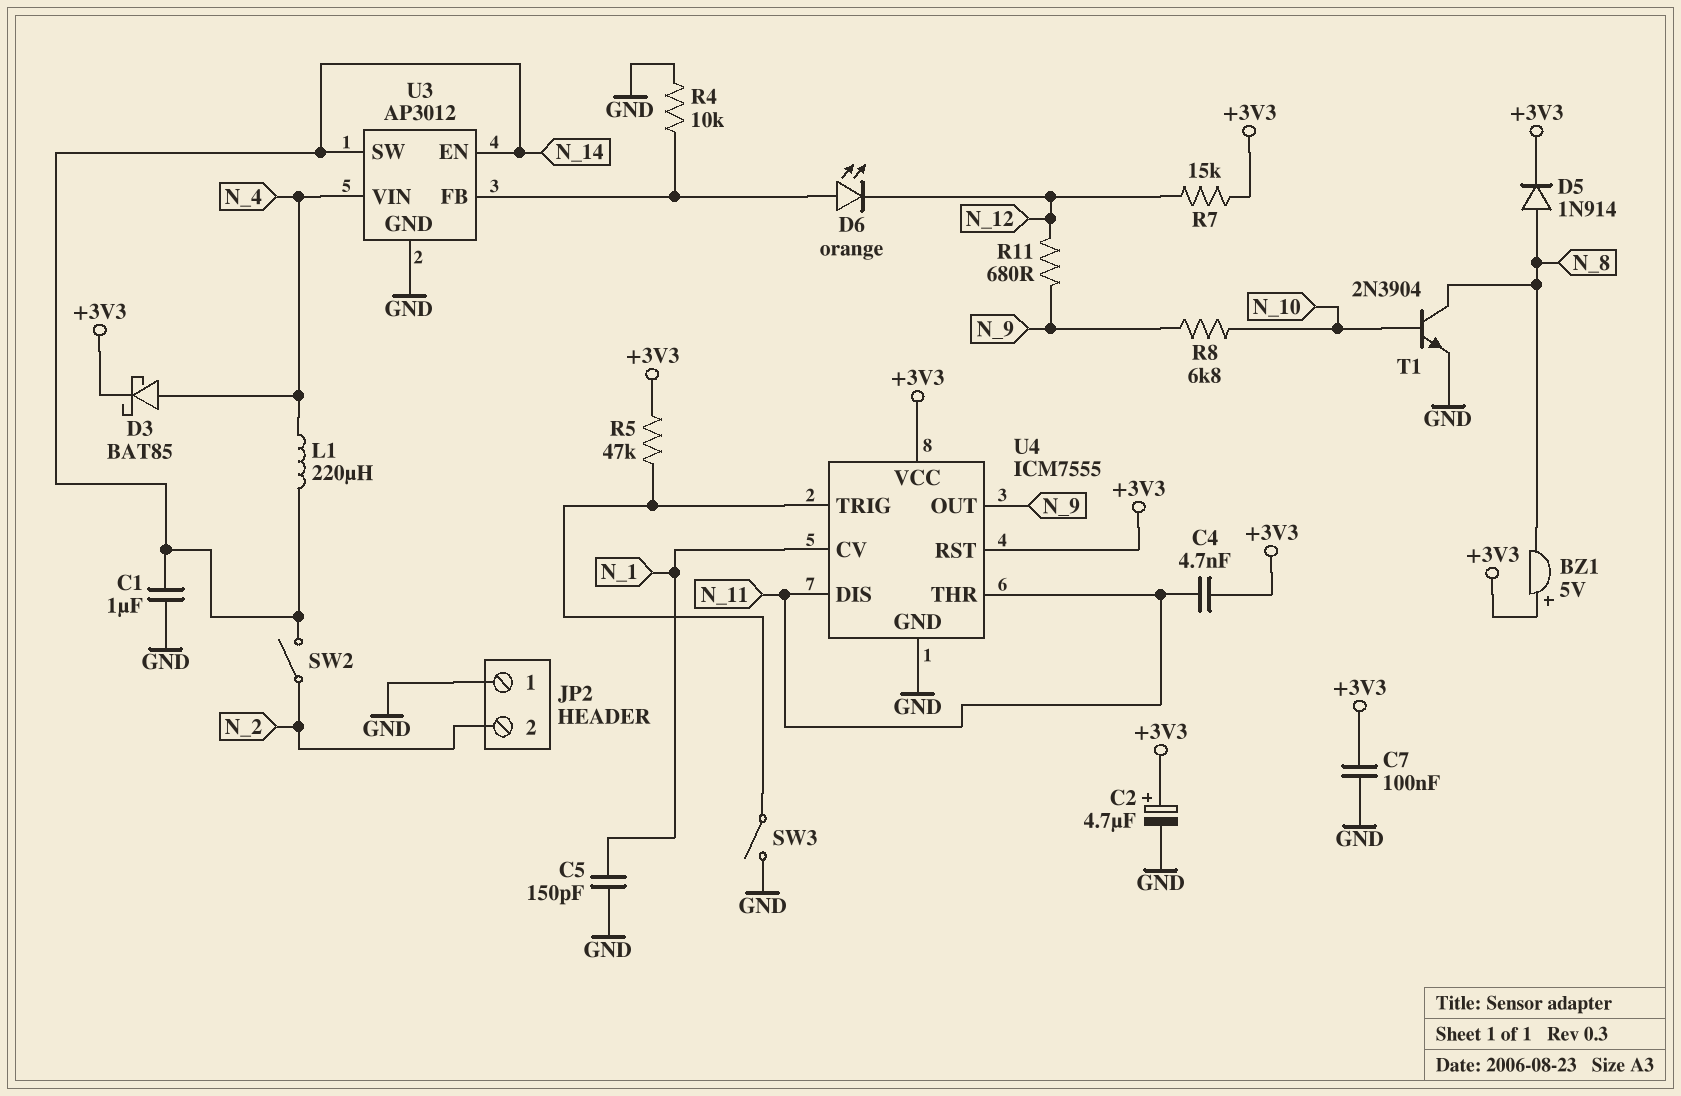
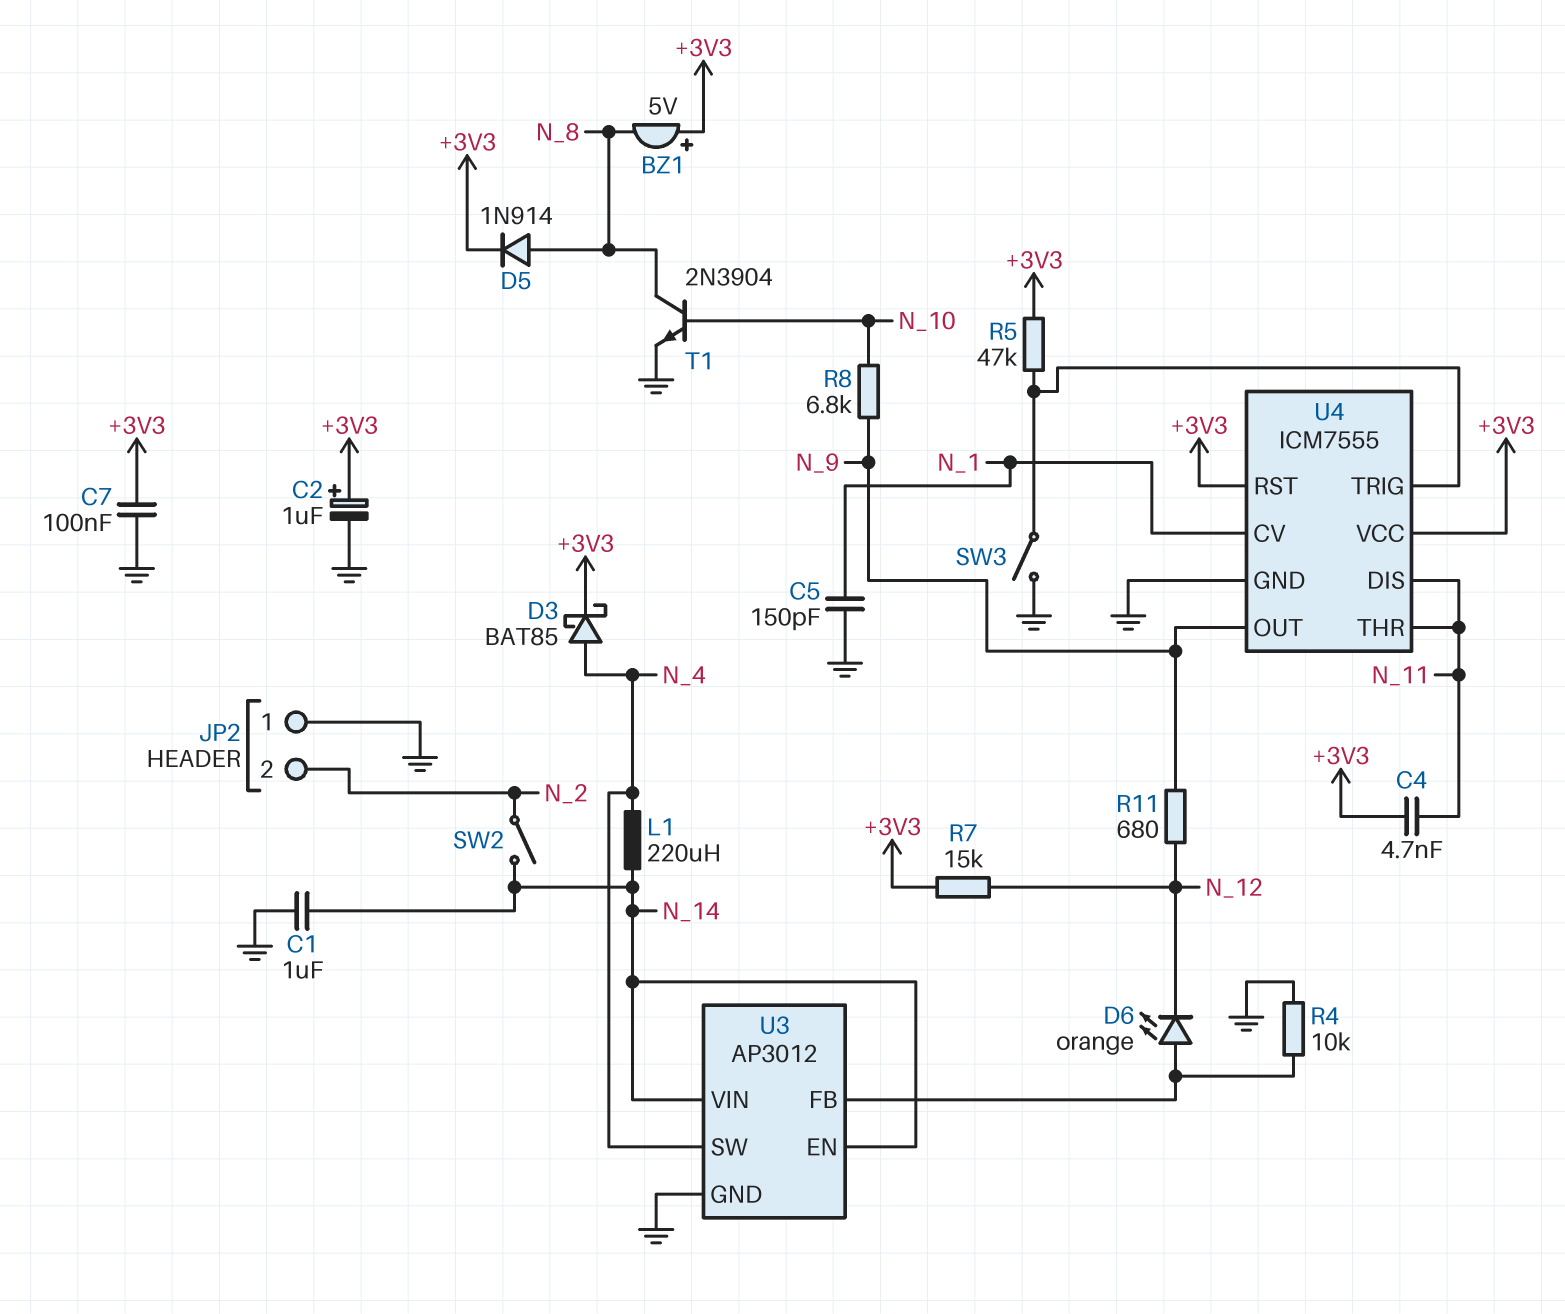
C2: 4.7uF (plus +3V3, minus GND) -> 1uF (plus +3V3, minus GND)
U3 pin SW: N_14 -> N_4
U3 pin VIN: N_4 -> N_14

